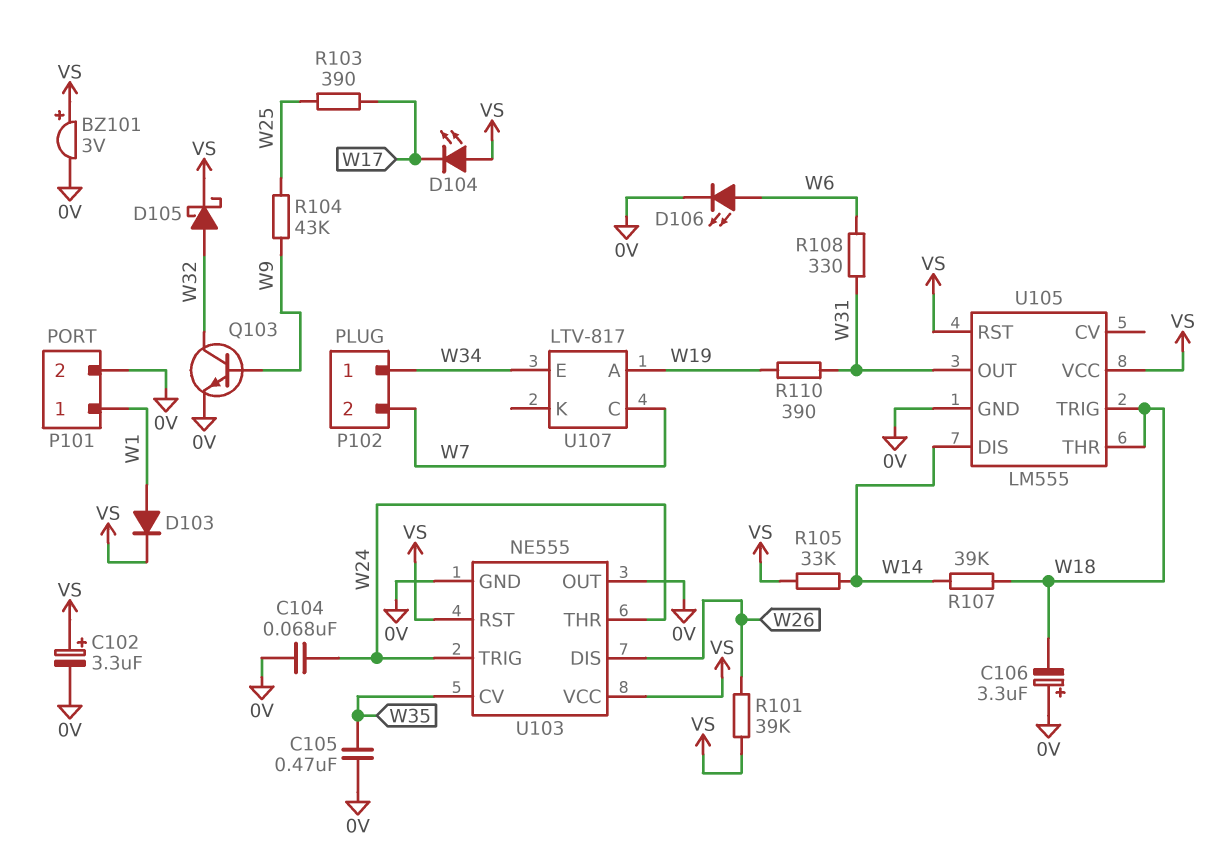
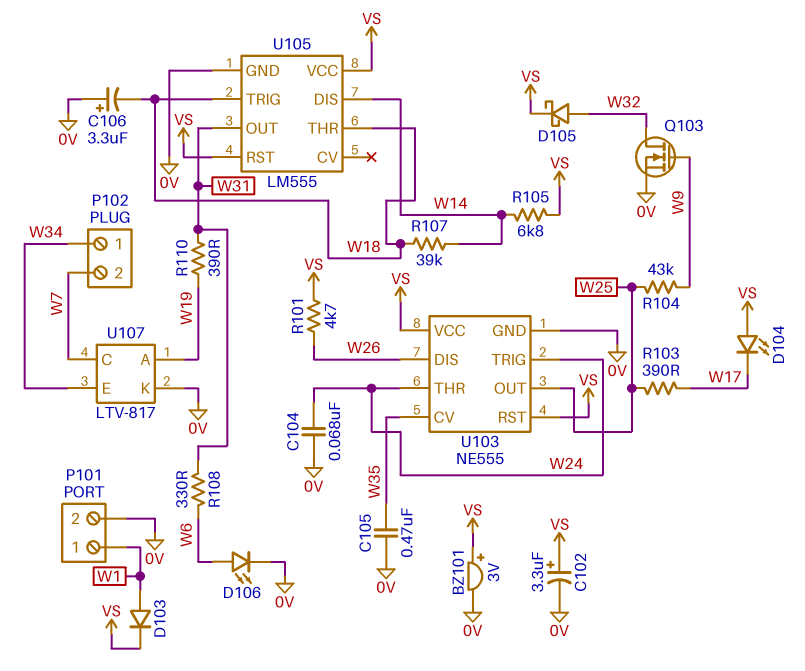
Q103: NPN (B W9, C W32, E 0V) -> NMOS (G W9, D W32, S 0V)
R101: 39k (VS, W26) -> 4.7k (VS, W26)
R105: 33k (VS, W14) -> 6.8k (VS, W14)
U103 pin OUT: 0V -> W25
U107 pin K: none -> 0V

